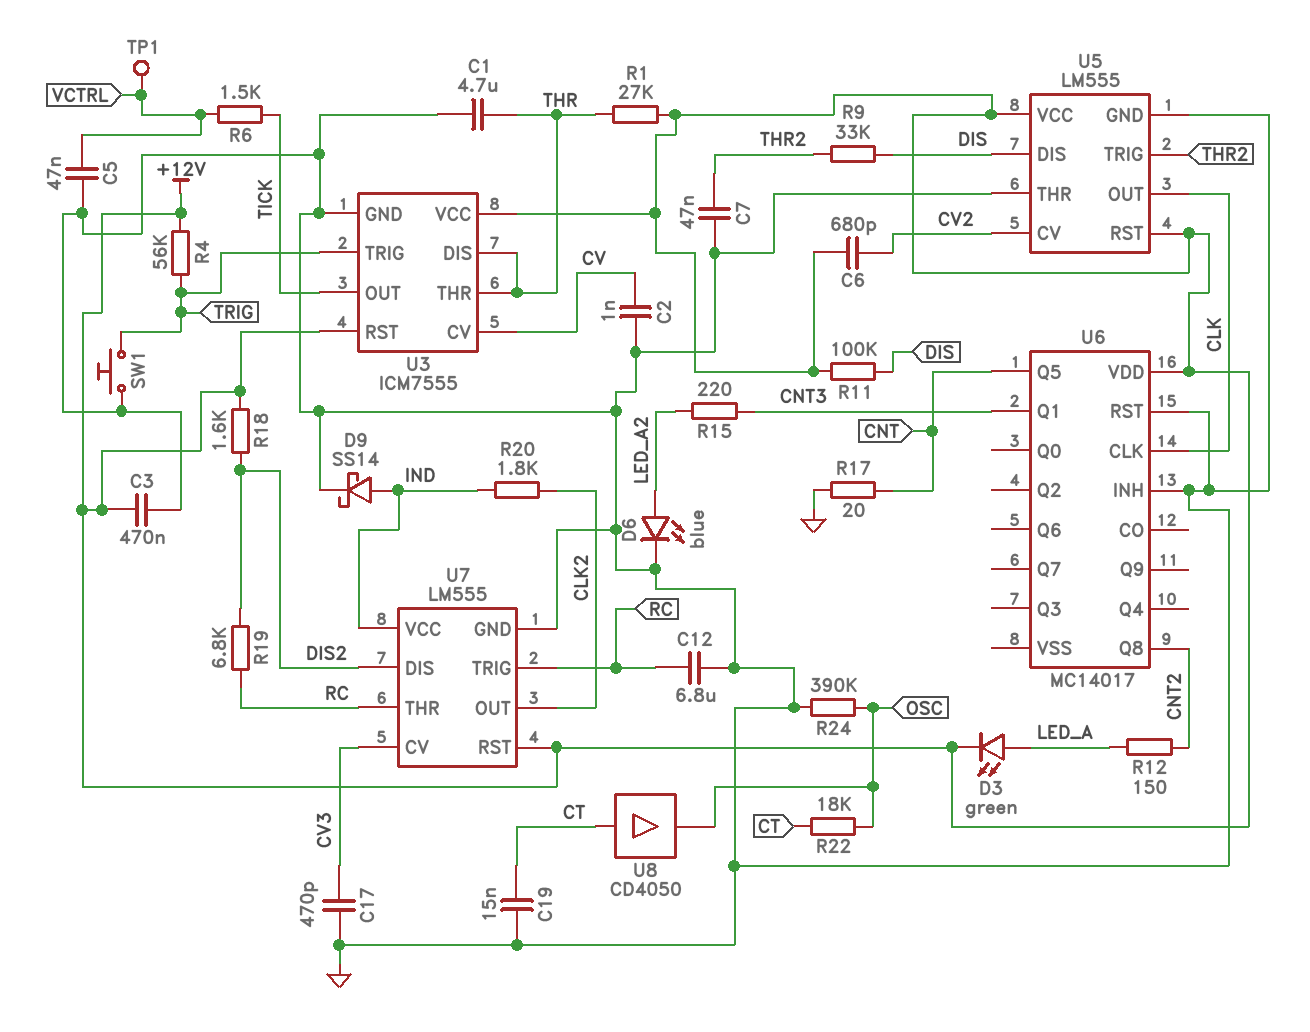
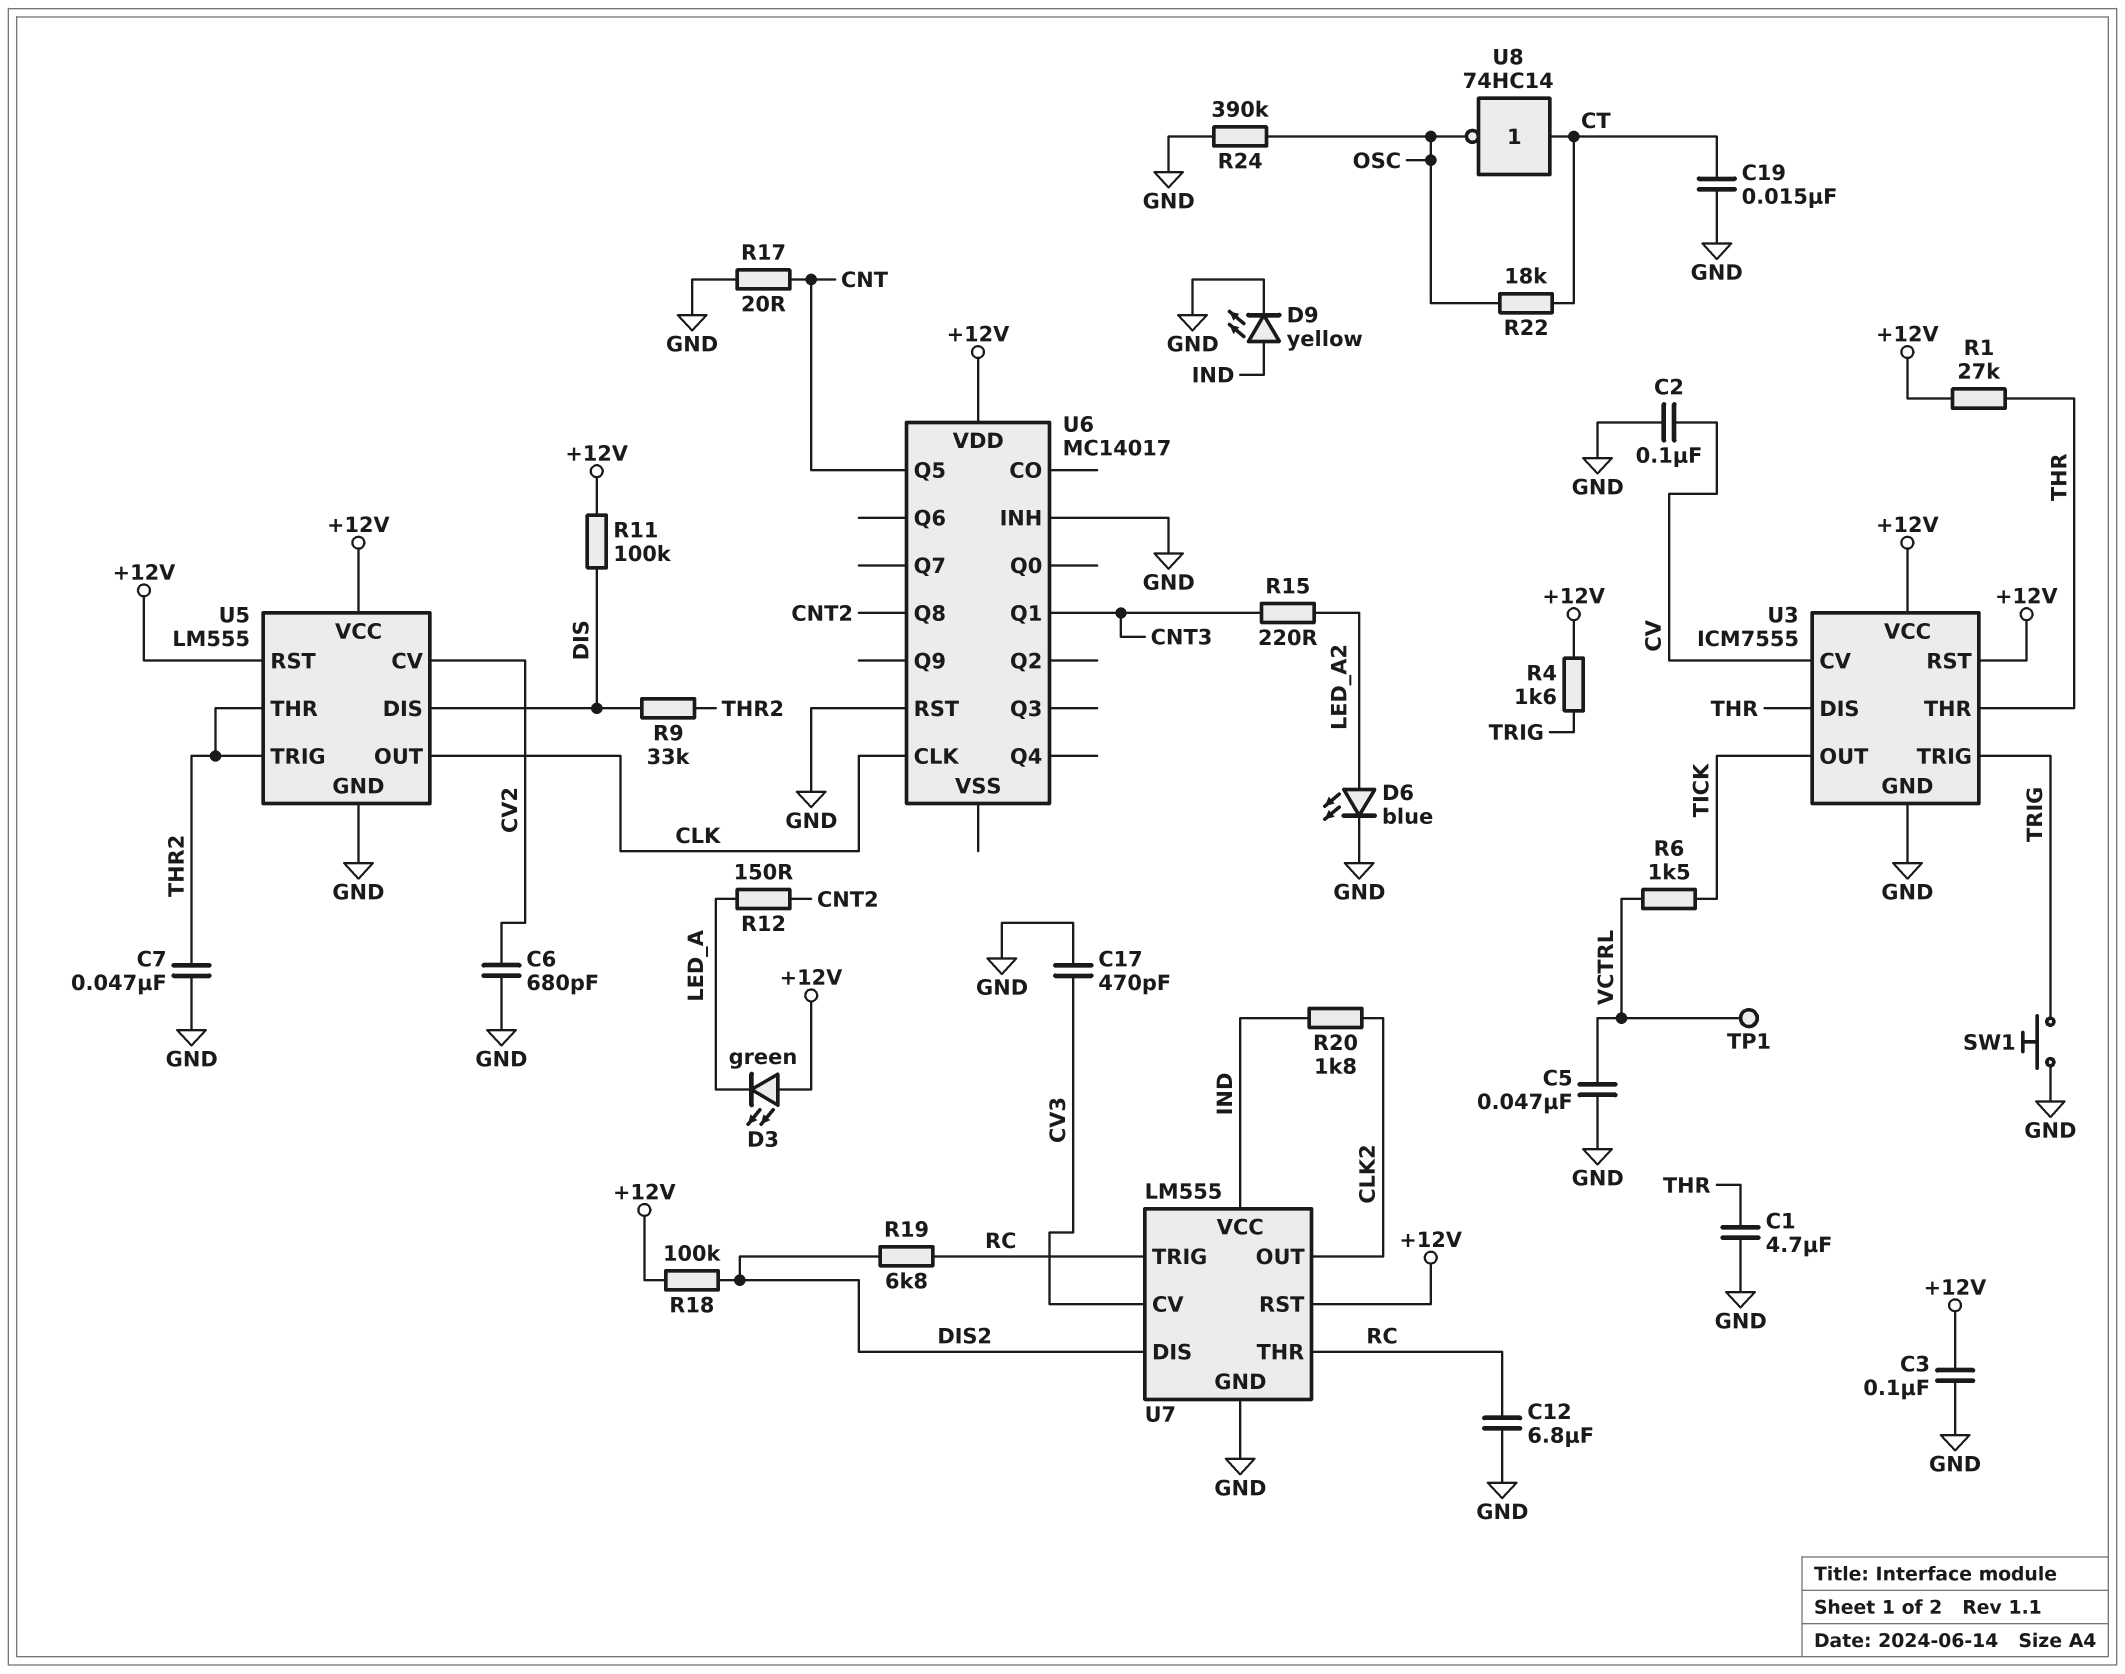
C2: 1nF (CV, GND) -> 100nF (CV, GND)
C3: 470nF (+12V, GND) -> 100nF (+12V, GND)
C6: 680pF (+12V, CV2) -> 680pF (CV2, GND)
D3: LED green (A LED_A, K +12V) -> LED green (A +12V, K LED_A)
D9: schottky SS14 (A IND, K GND) -> LED yellow (A IND, K GND)
R4: 56k (+12V, TRIG) -> 1.6k (+12V, TRIG)
R18: 1.6k (+12V, DIS2) -> 100k (+12V, DIS2)
U5 pin THR: GND -> THR2
U8: buffer CD4050 (in CT, out OSC) -> NOT 74HC14 (in CT, out OSC)

